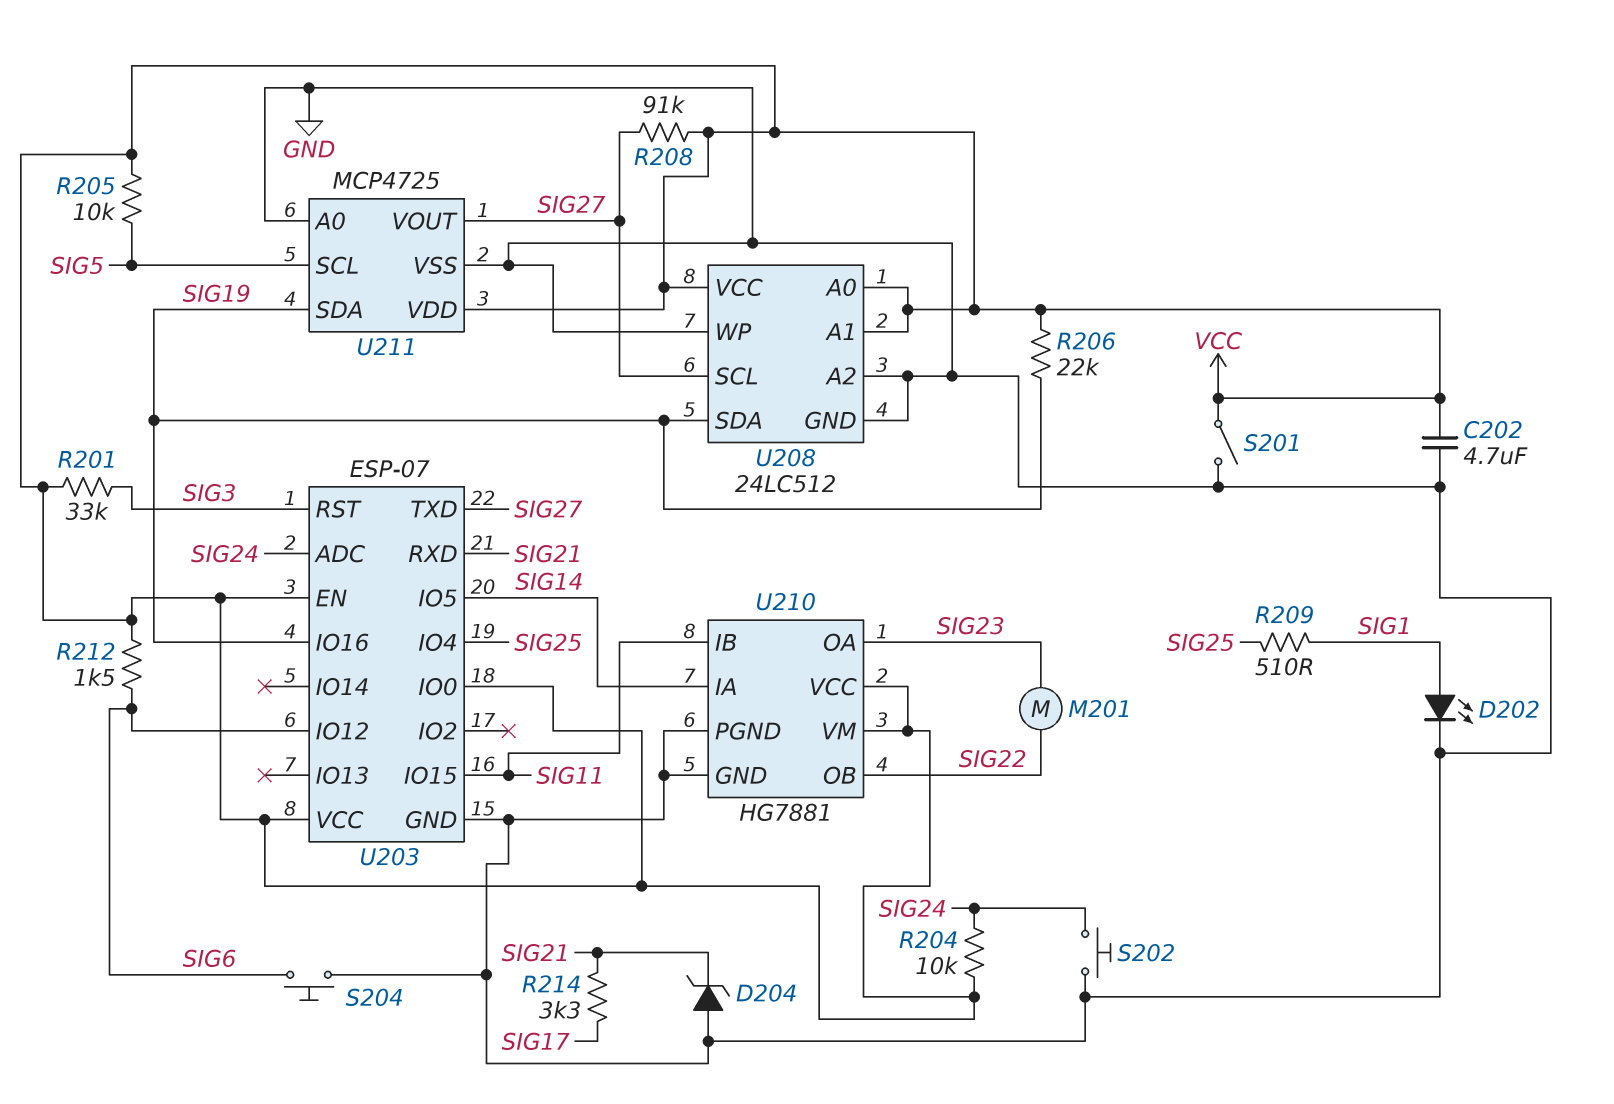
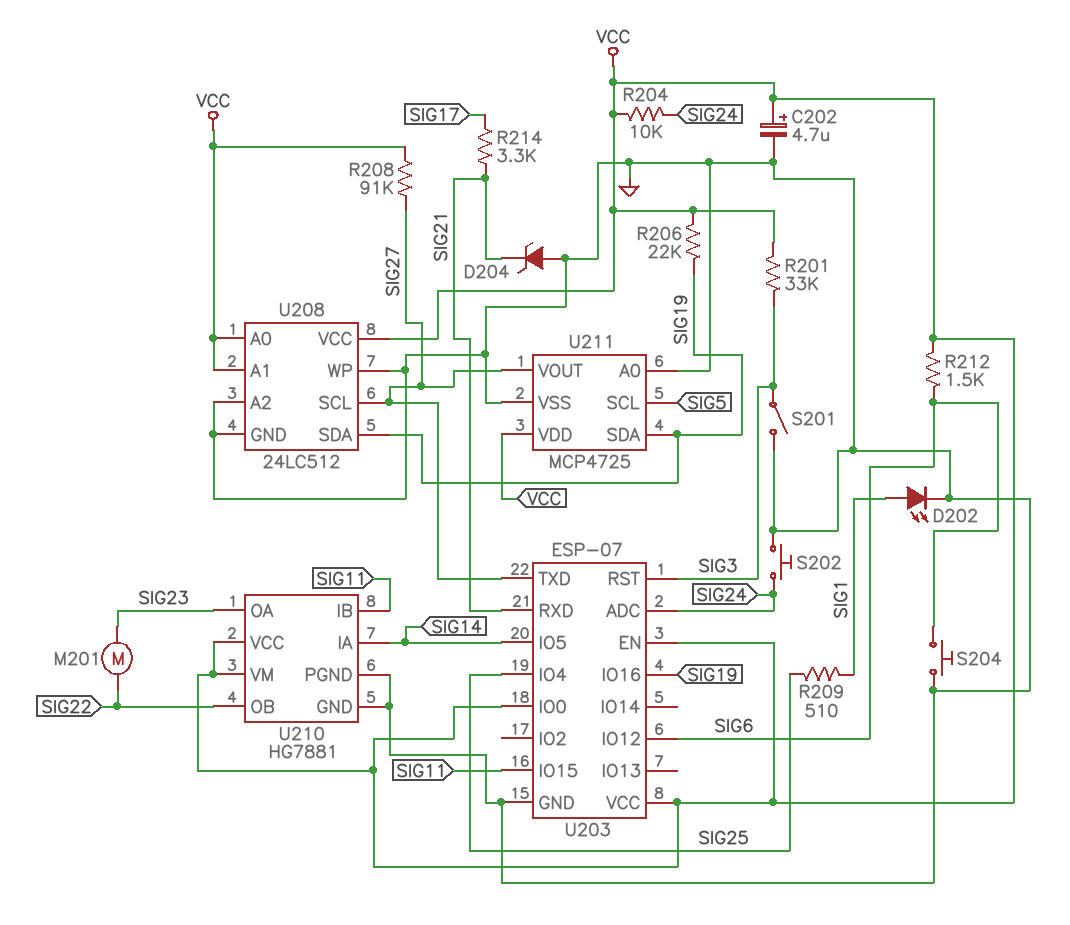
C202: 4.7uF (GND, VCC) -> 4.7uF (plus VCC, minus GND)
R205: 10k (SIG5, VCC) -> none
S201: switch (GND, VCC) -> switch (GND, SIG3)

